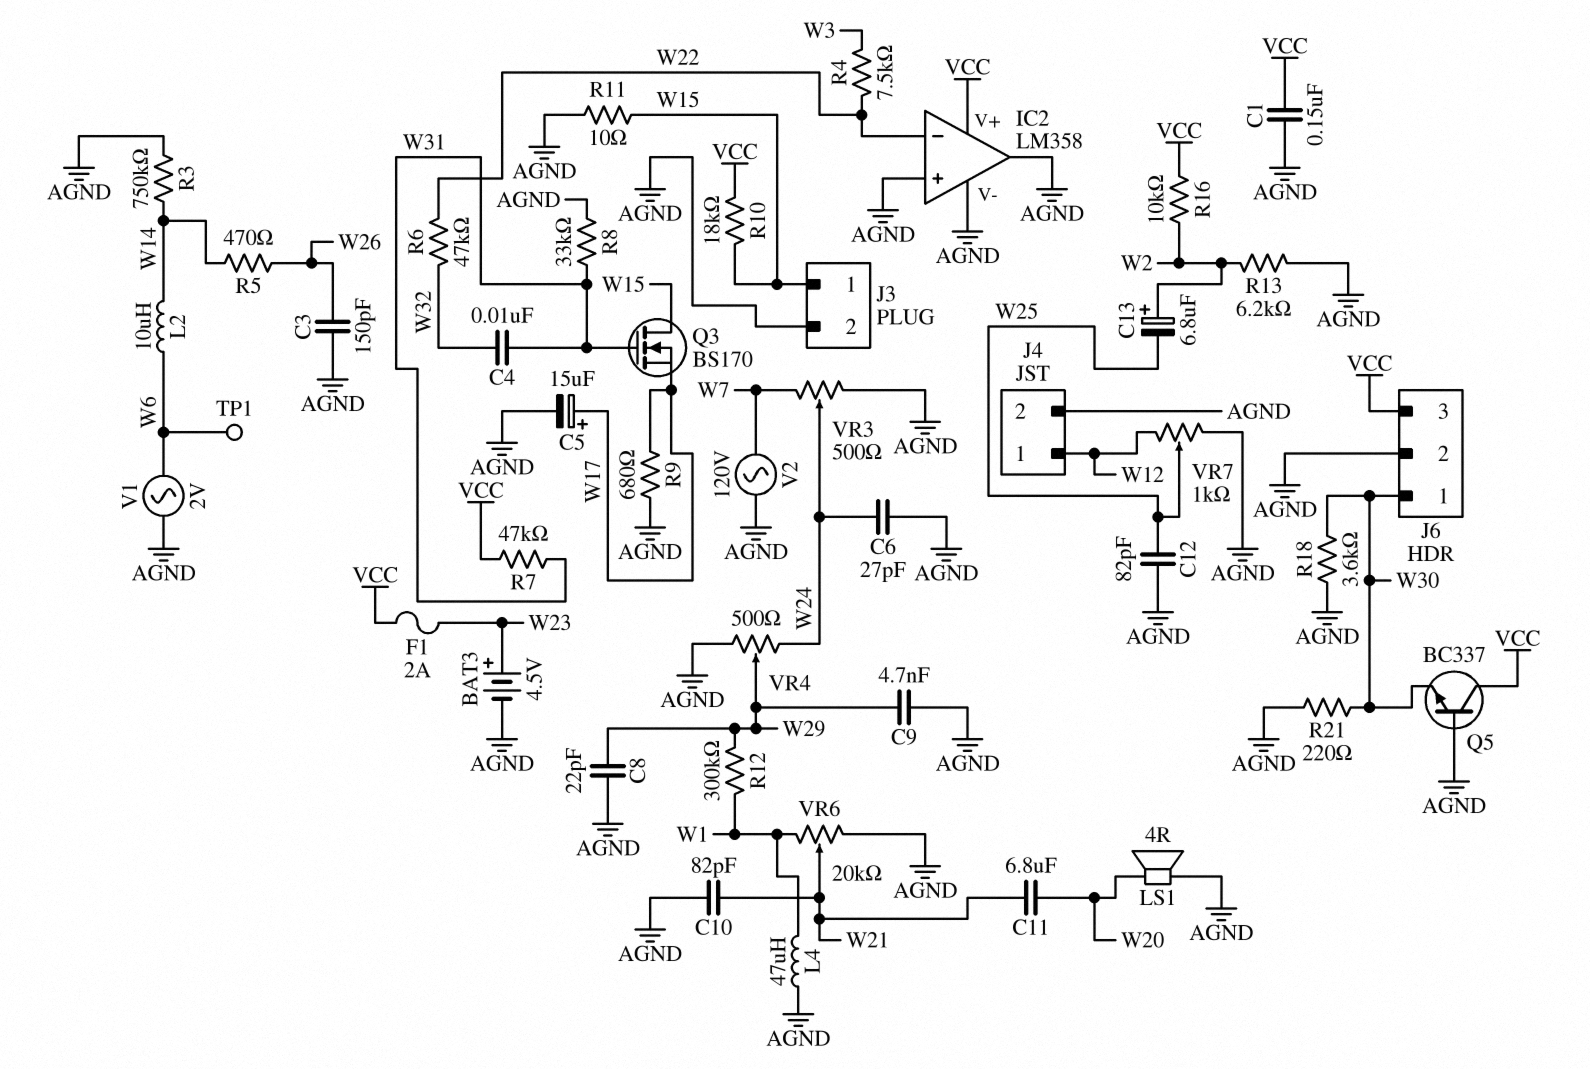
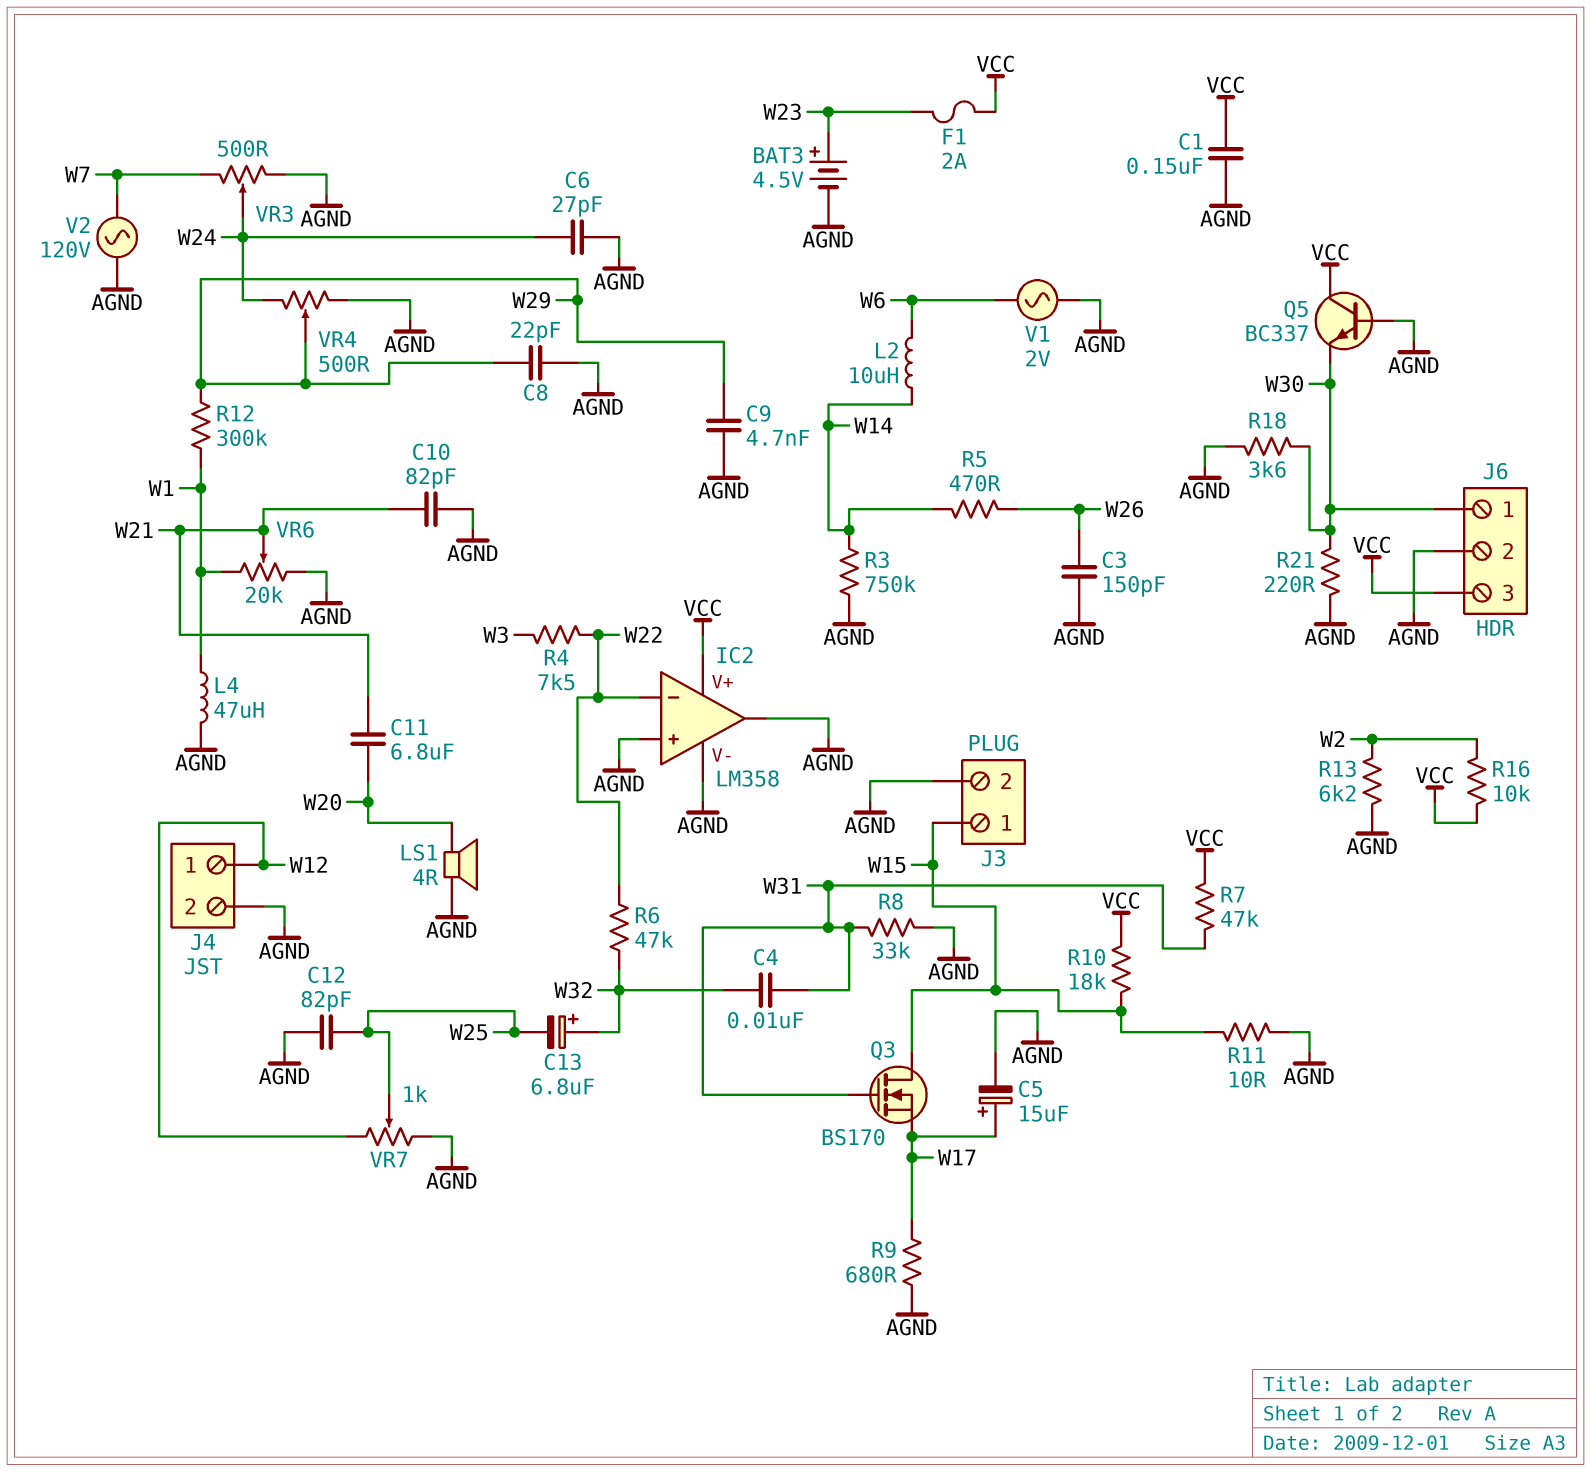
C13: 6.8uF (plus W2, minus W25) -> 6.8uF (plus W32, minus W25)
TP1: test point (W6) -> none

